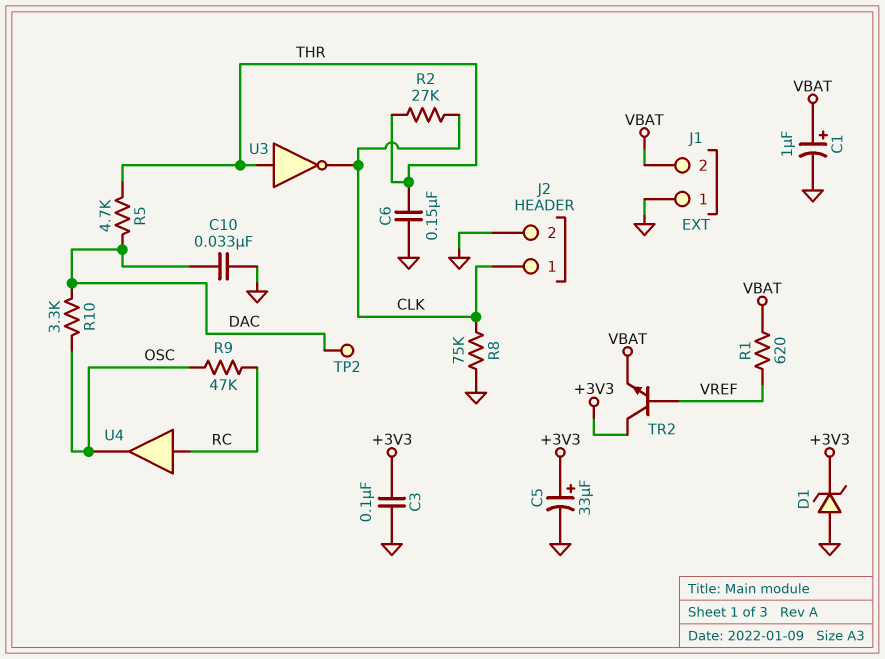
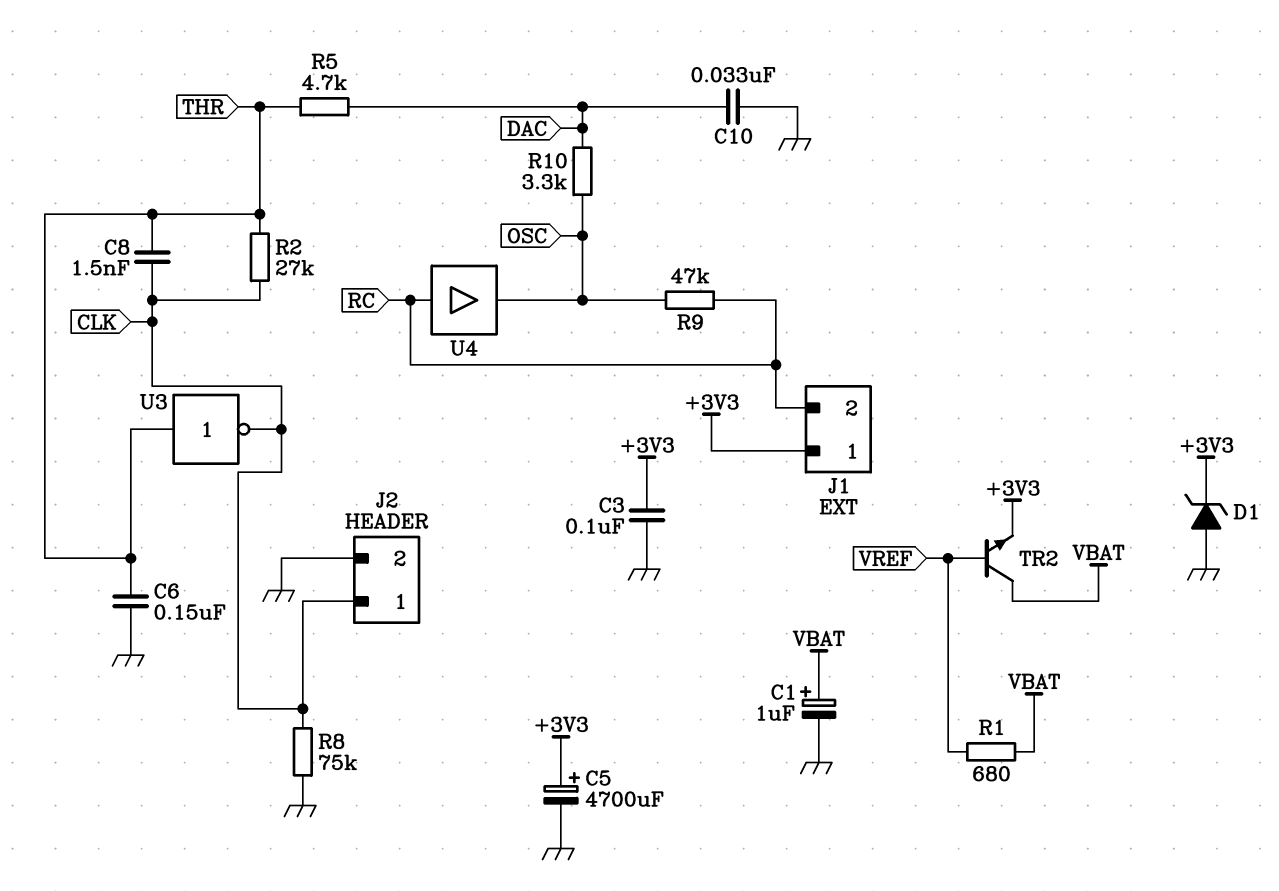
C5: 33uF (plus +3V3, minus GND) -> 4700uF (plus +3V3, minus GND)
C8: none -> 1.5nF (CLK, THR)
J1 pin 1: GND -> +3V3
J1 pin 2: VBAT -> RC
R1: 620 (VBAT, VREF) -> 680 (VBAT, VREF)
TP2: test point (DAC) -> none
TR2: NPN (B VREF, C +3V3, E VBAT) -> NPN (B VREF, C VBAT, E +3V3)

